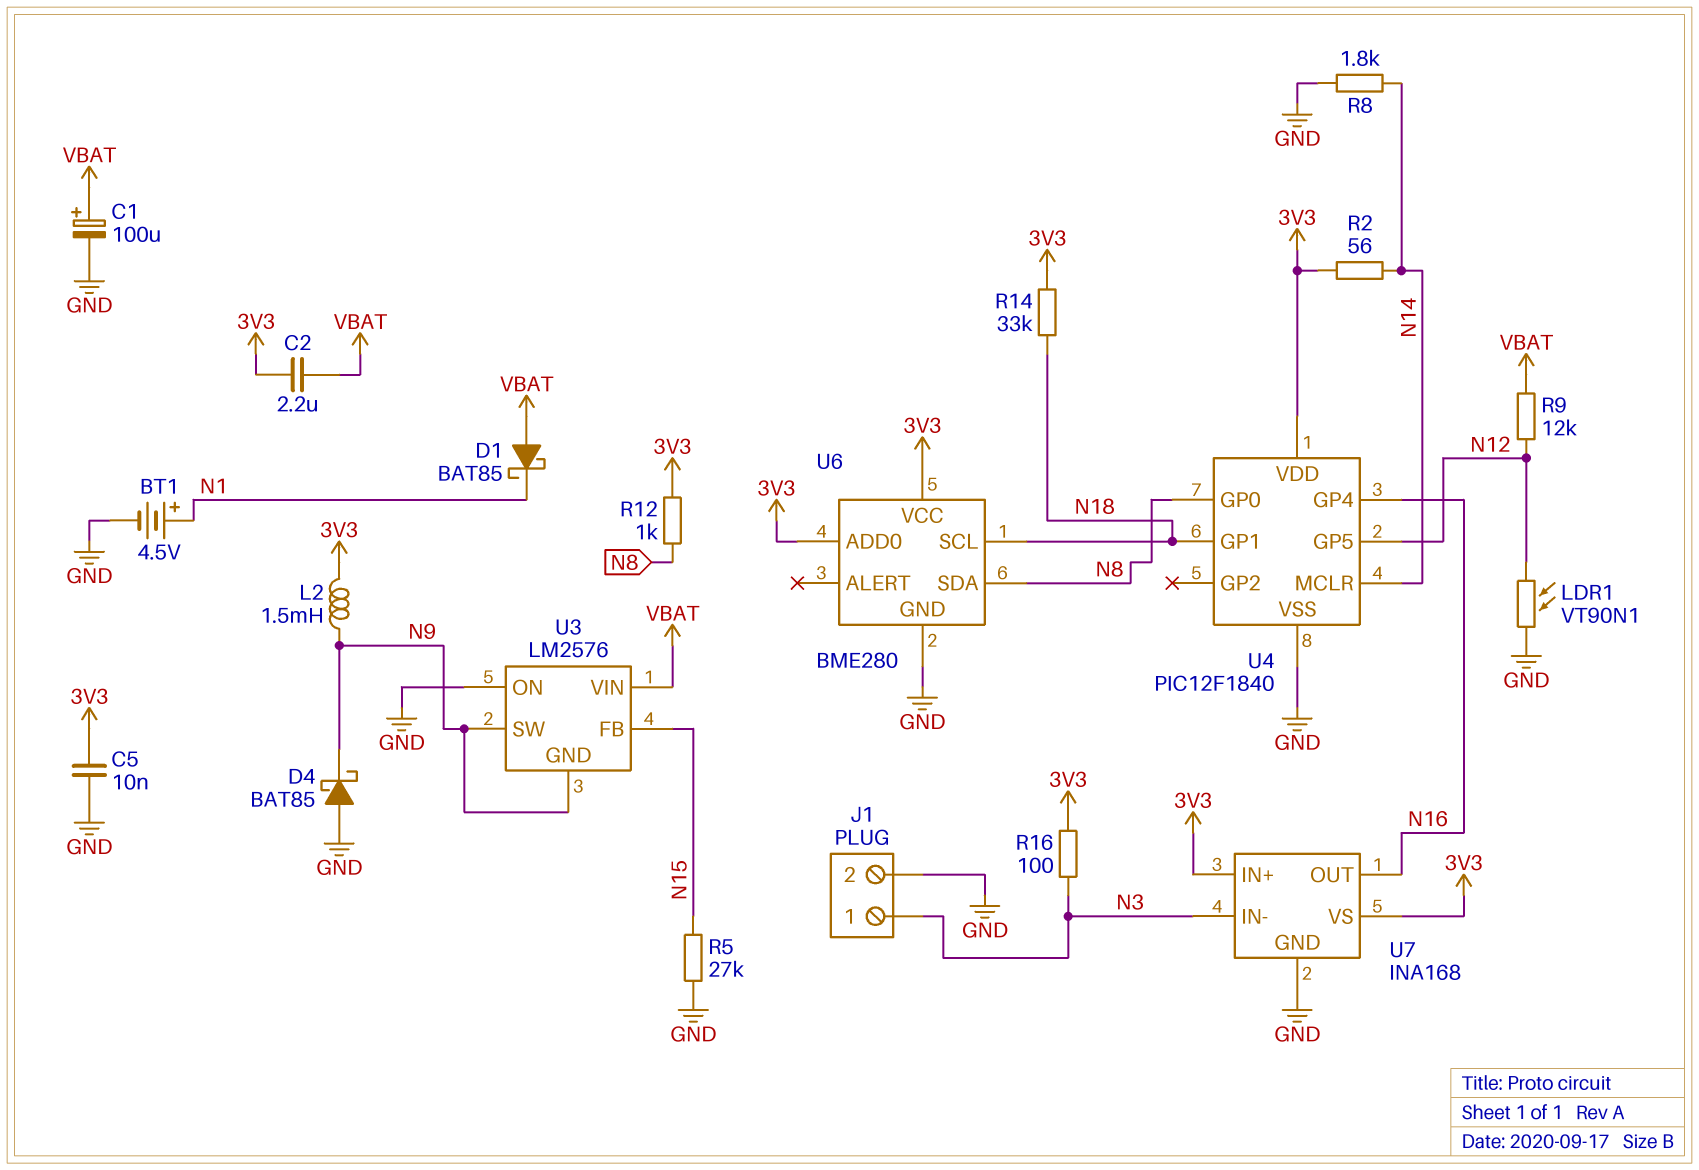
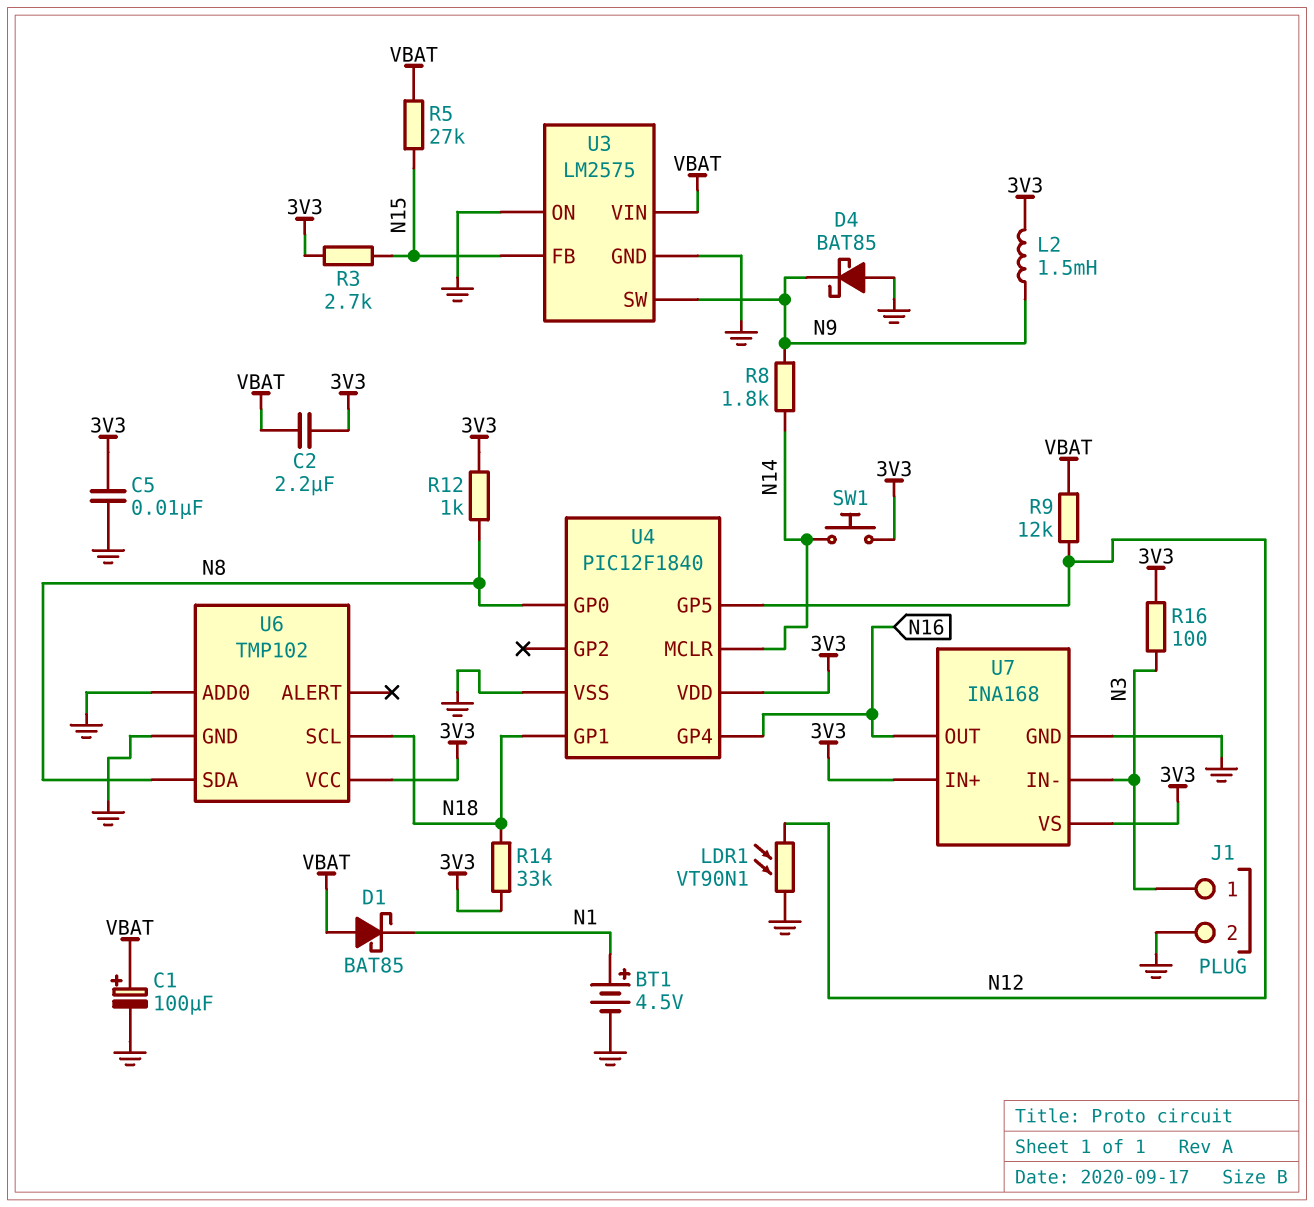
R2: 56 (3V3, N14) -> none
R3: none -> 2.7k (3V3, N15)
R5: 27k (GND, N15) -> 27k (N15, VBAT)
R8: 1.8k (GND, N14) -> 1.8k (N9, N14)
SW1: none -> button (3V3, N14)
U3: LM2576 -> LM2575
U3 pin GND: N9 -> GND
U6: BME280 -> TMP102
U6 pin ADD0: 3V3 -> GND

